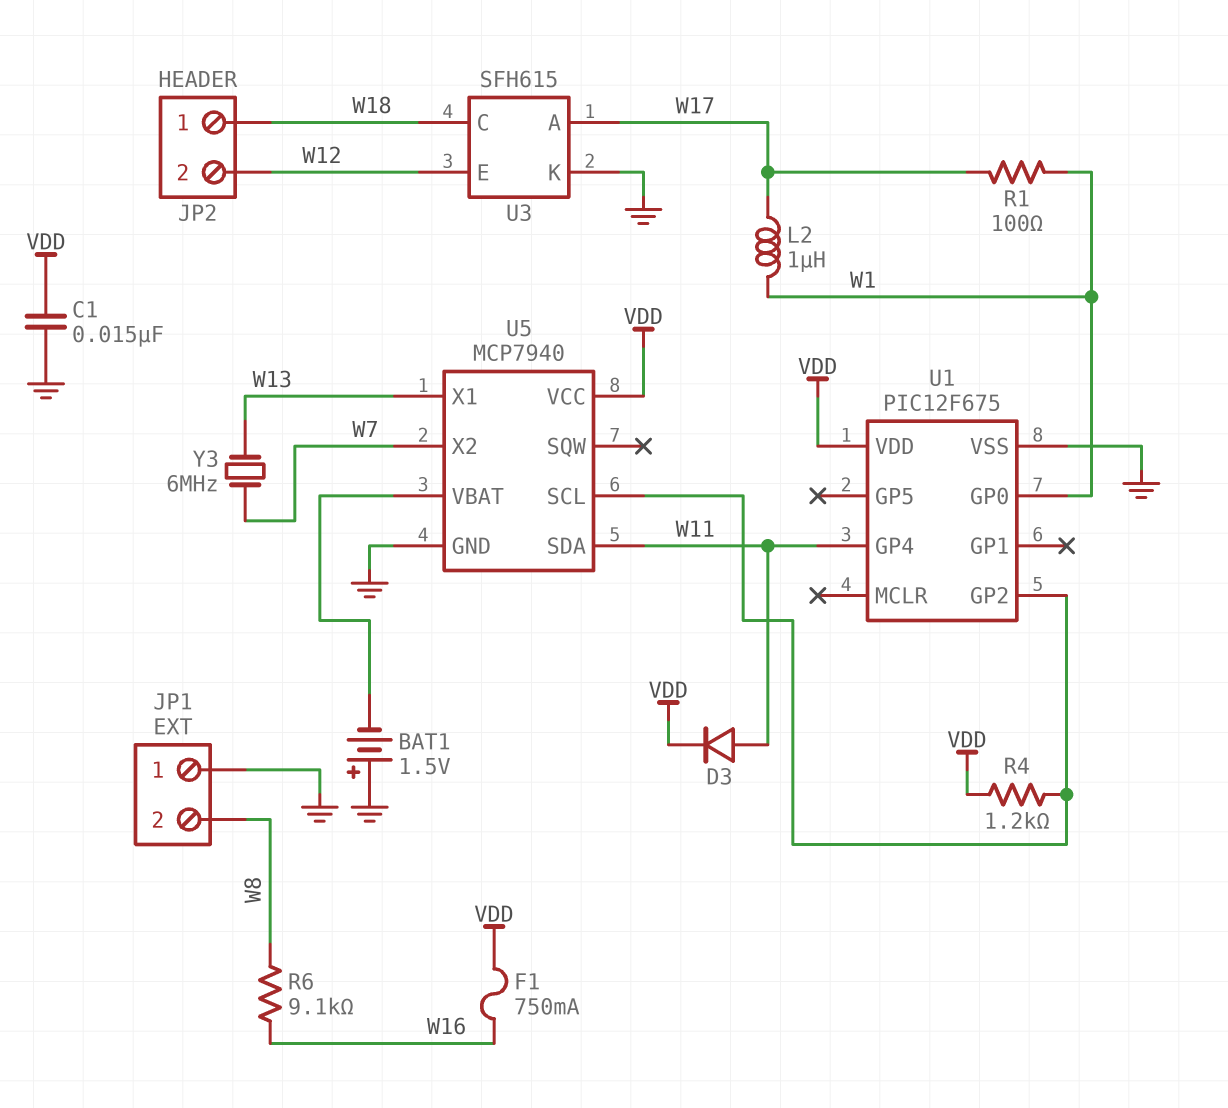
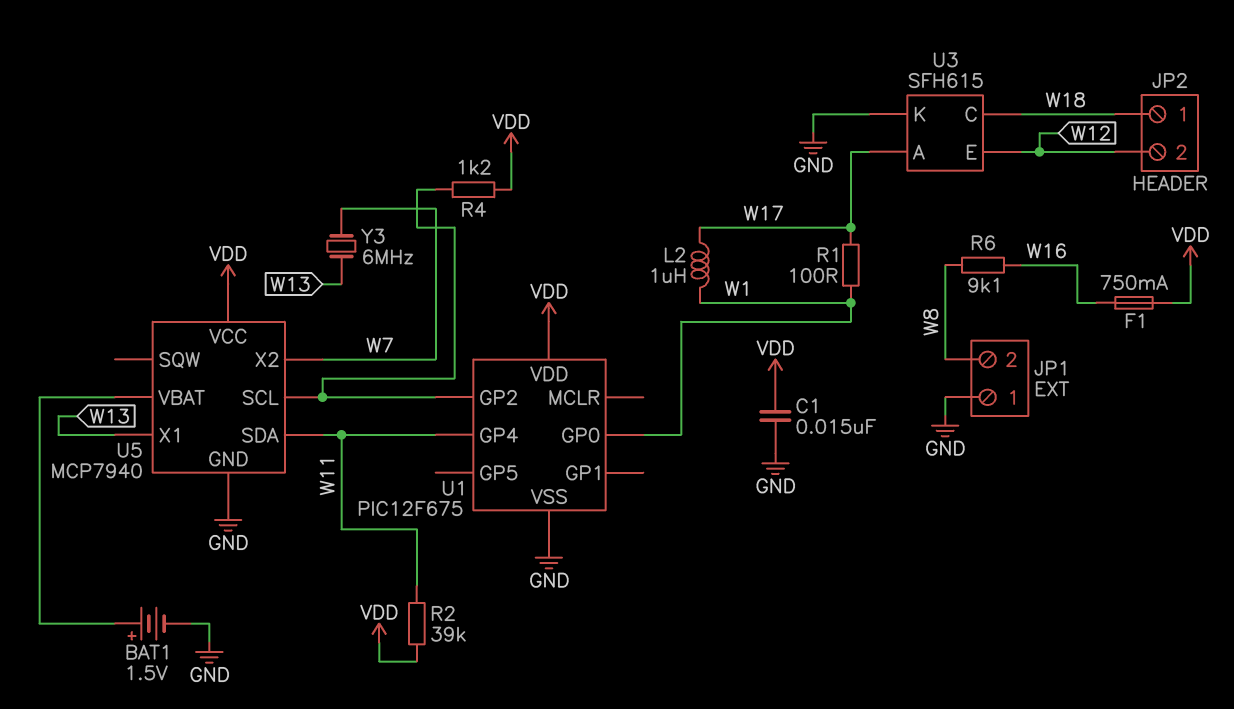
BAT1: 1.5V (plus GND, minus U5/VBAT) -> 1.5V (plus U5/VBAT, minus GND)
D3: diode (A W11, K VDD) -> none
R2: none -> 39k (VDD, W11)

